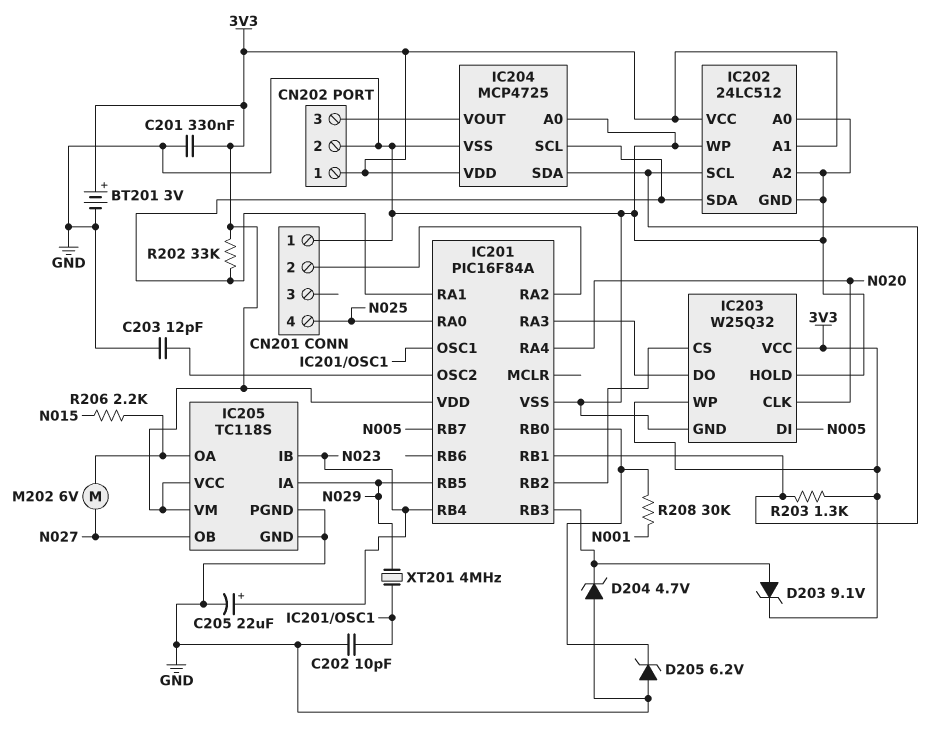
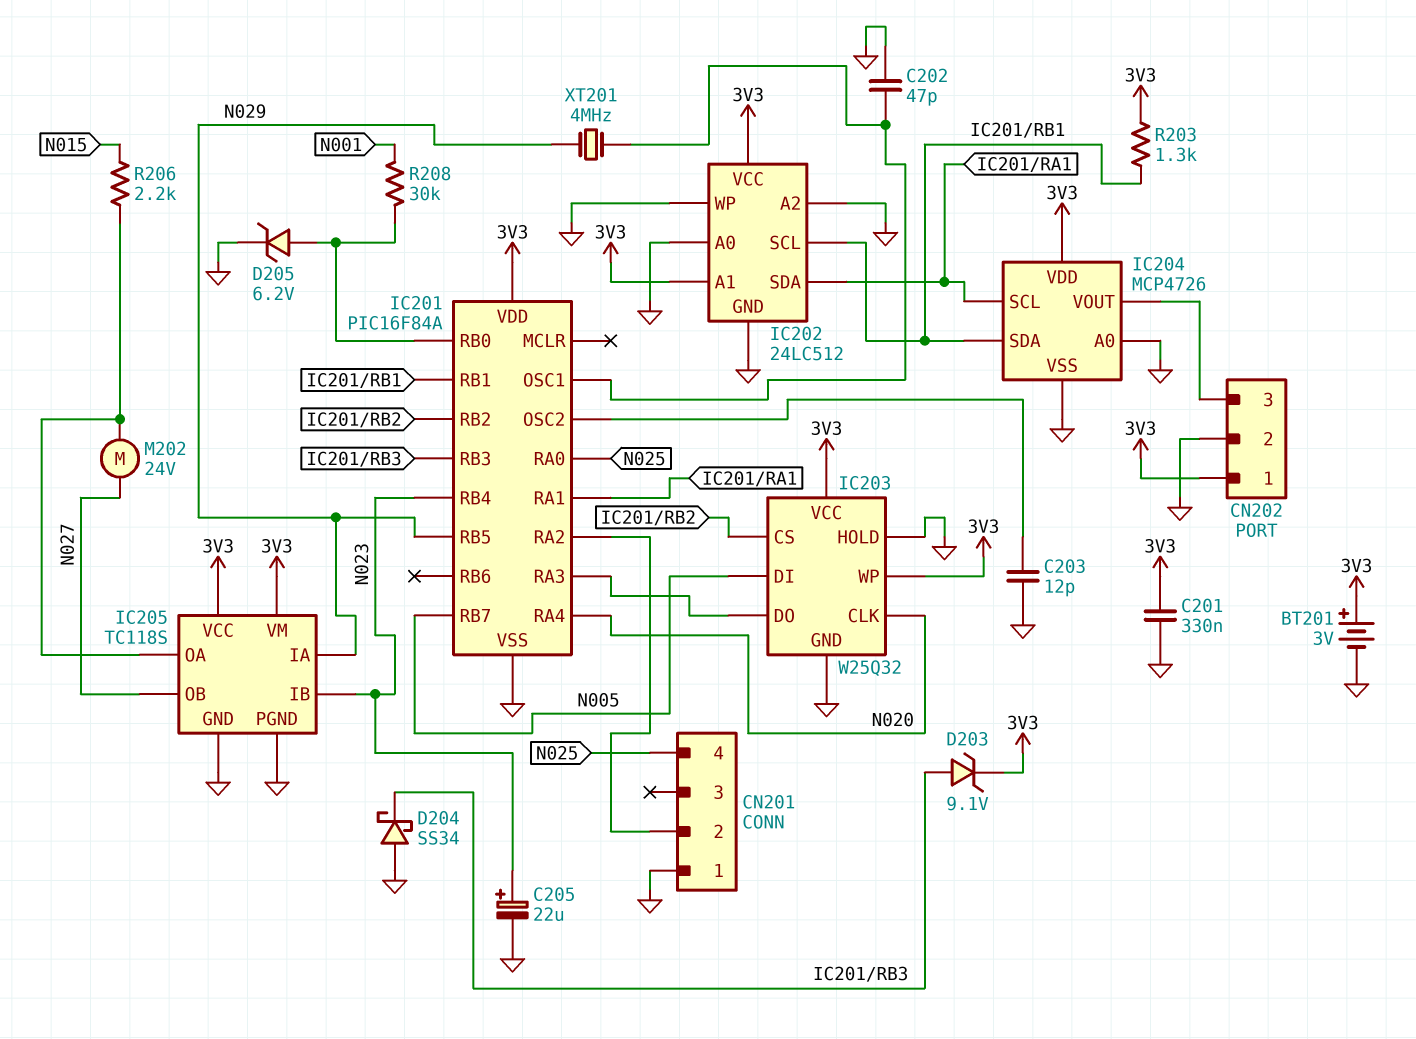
C202: 10pF (GND, IC201/OSC1) -> 47pF (GND, IC201/OSC1)
D204: zener 4.7V (A GND, K IC201/RB3) -> schottky SS34 (A GND, K IC201/RB3)
D205: zener 6.2V (A GND, K IC201/RB0) -> zener 6.2V (A IC201/RB0, K GND)
IC204: MCP4725 -> MCP4726
M202: motor 6V (IC205/OA, N027) -> motor 24V (IC205/OA, N027)
R202: 33k (3V3, IC201/RA1) -> none

